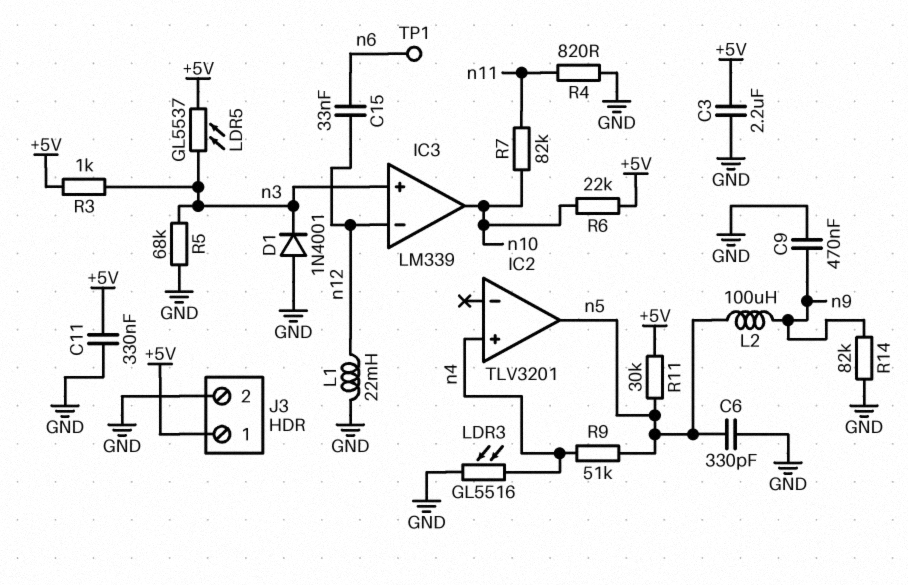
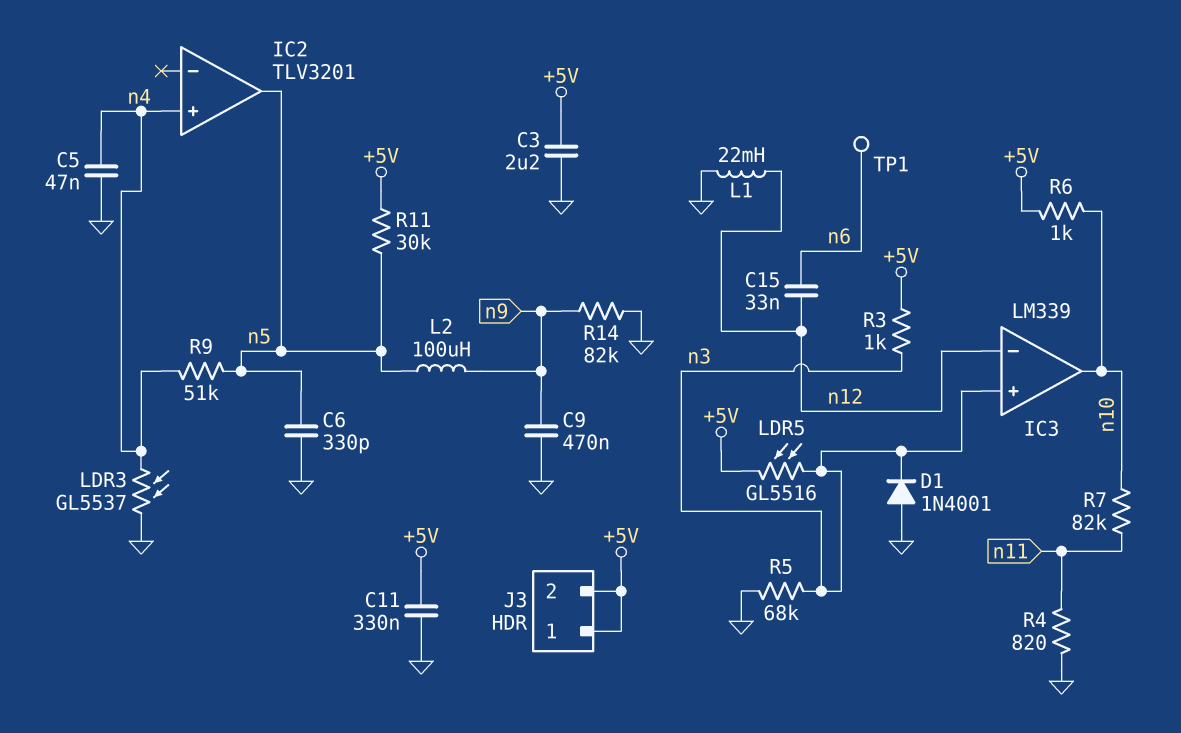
C5: none -> 47nF (GND, n4)
J3 pin 2: GND -> +5V
LDR3: GL5516 (GND, n4) -> GL5537 (GND, n4)
LDR5: GL5537 (+5V, n3) -> GL5516 (+5V, n3)
R6: 22k (+5V, n10) -> 1k (+5V, n10)

